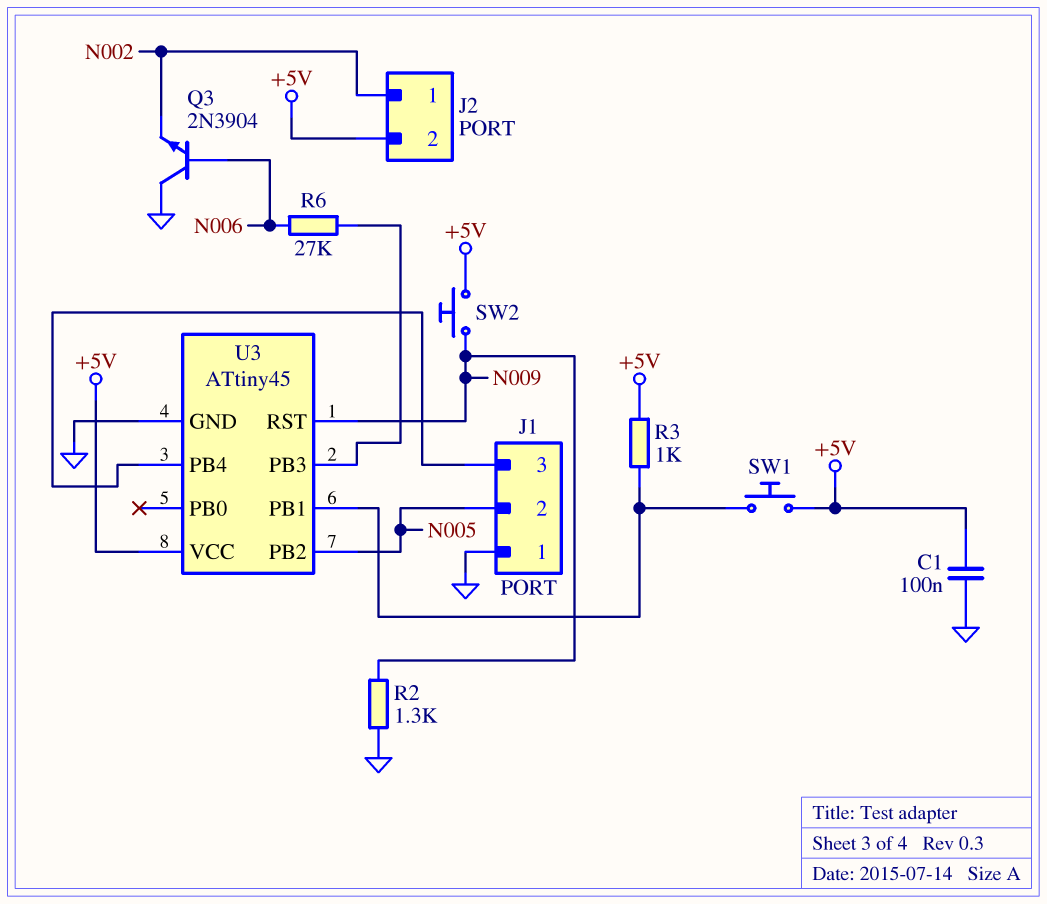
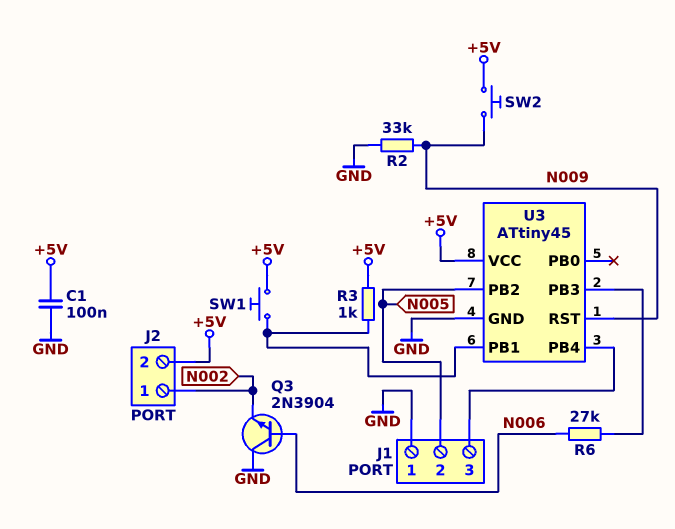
R2: 1.3k (GND, N009) -> 33k (GND, N009)

